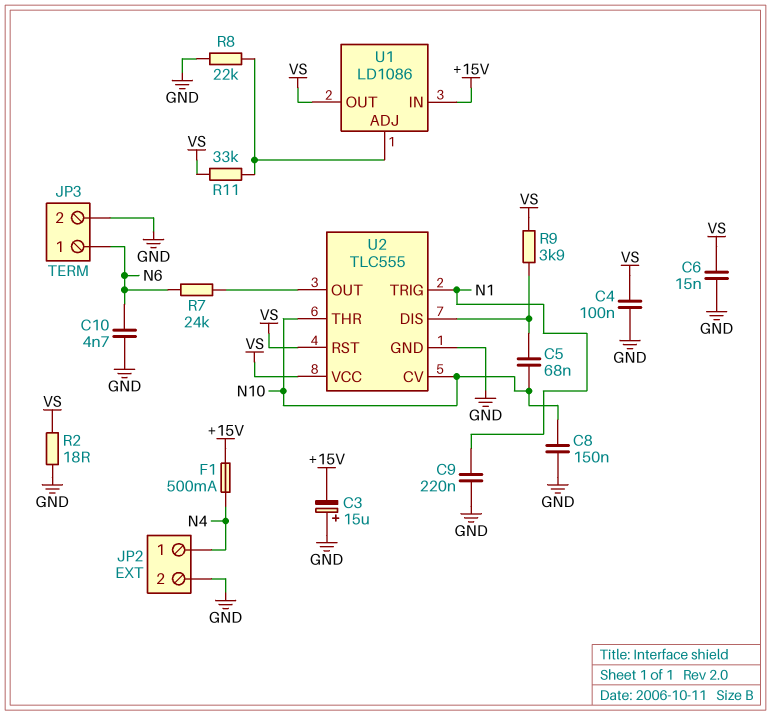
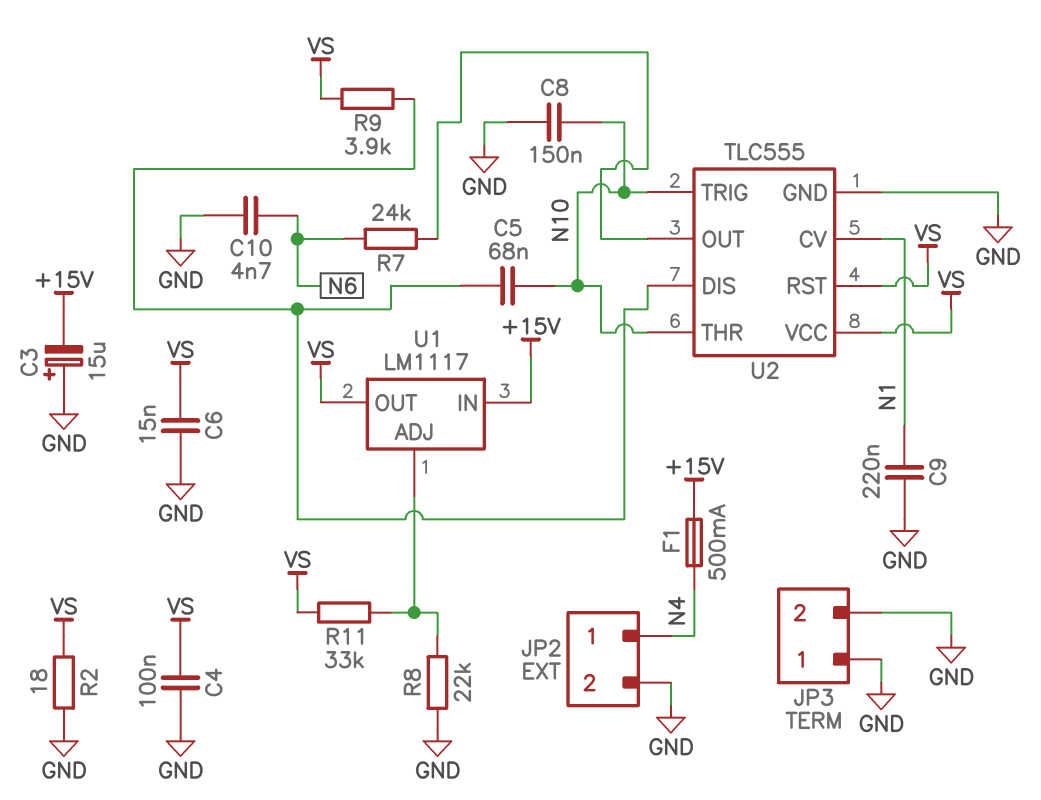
JP3 pin 1: N6 -> GND
U1: LD1086 -> LM1117
U2 pin CV: N10 -> N1
U2 pin TRIG: N1 -> N10

